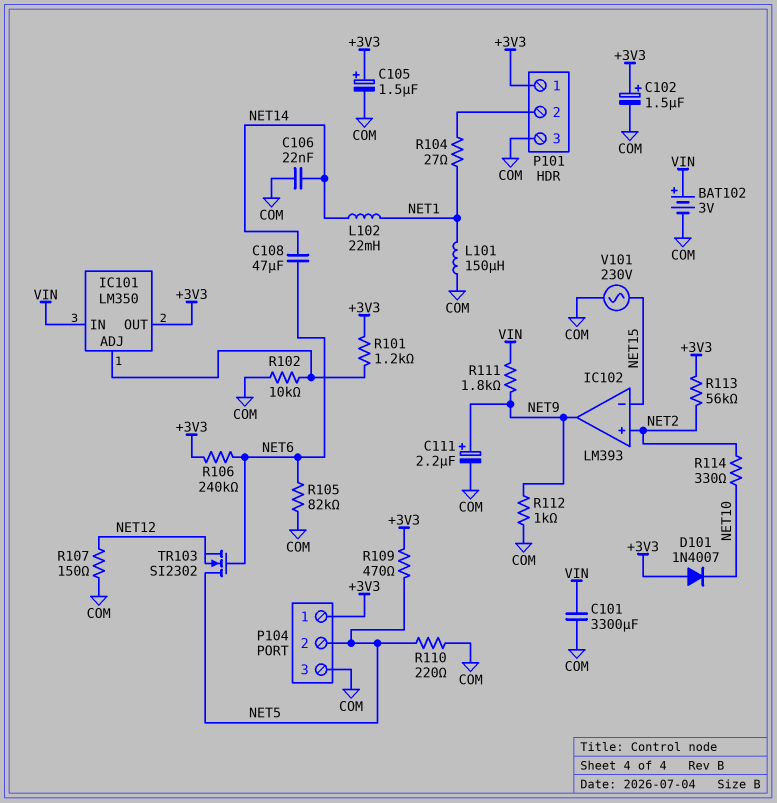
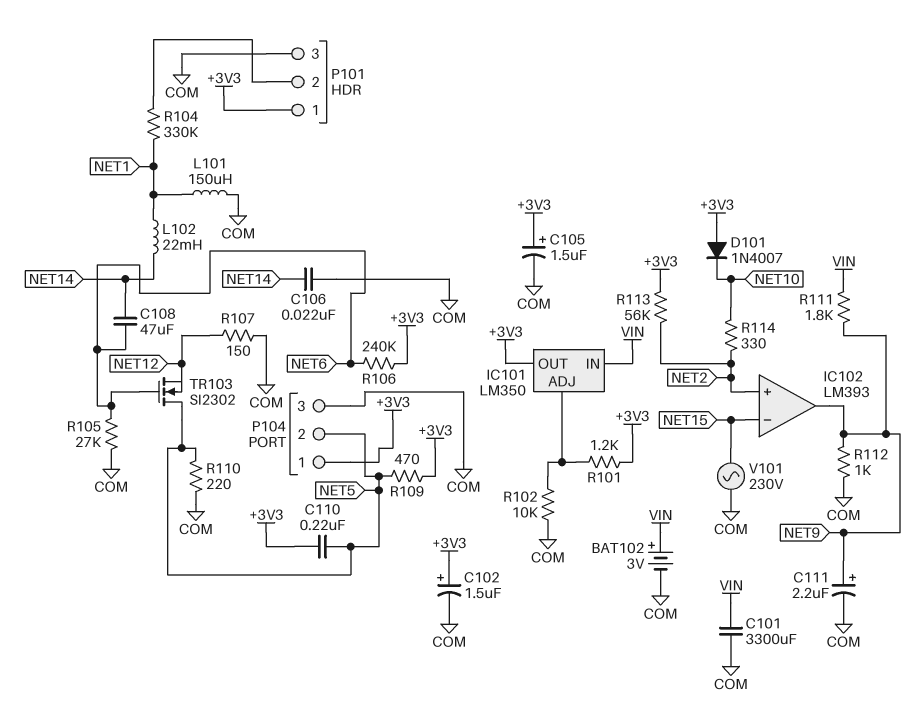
C110: none -> 220nF (+3V3, NET5)
R104: 27 (NET1, P101/2) -> 330k (NET1, P101/2)
R105: 82k (COM, NET6) -> 27k (COM, NET6)

